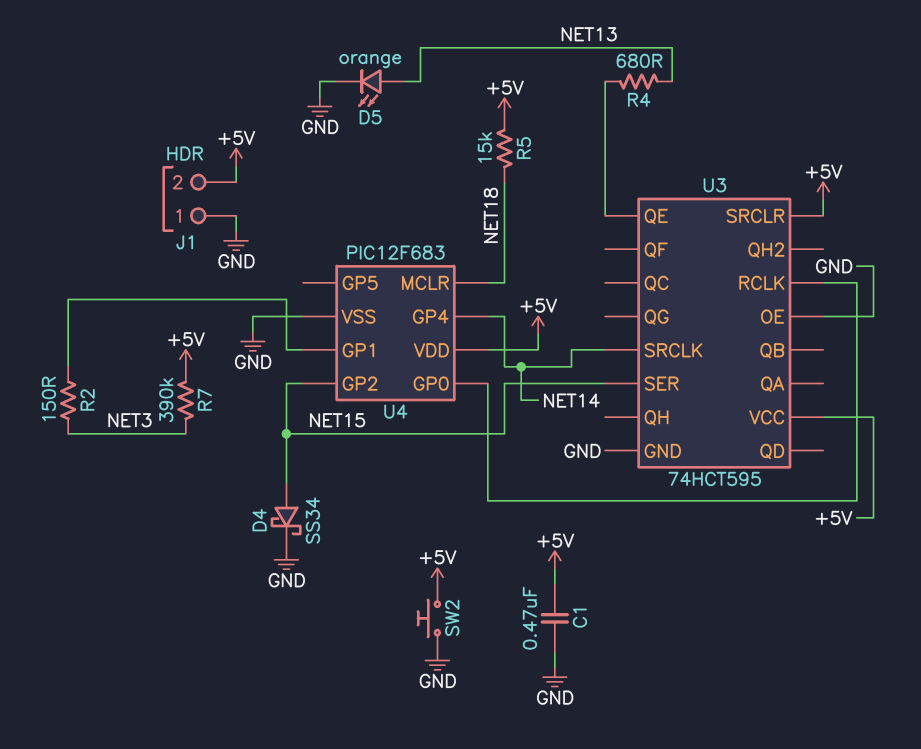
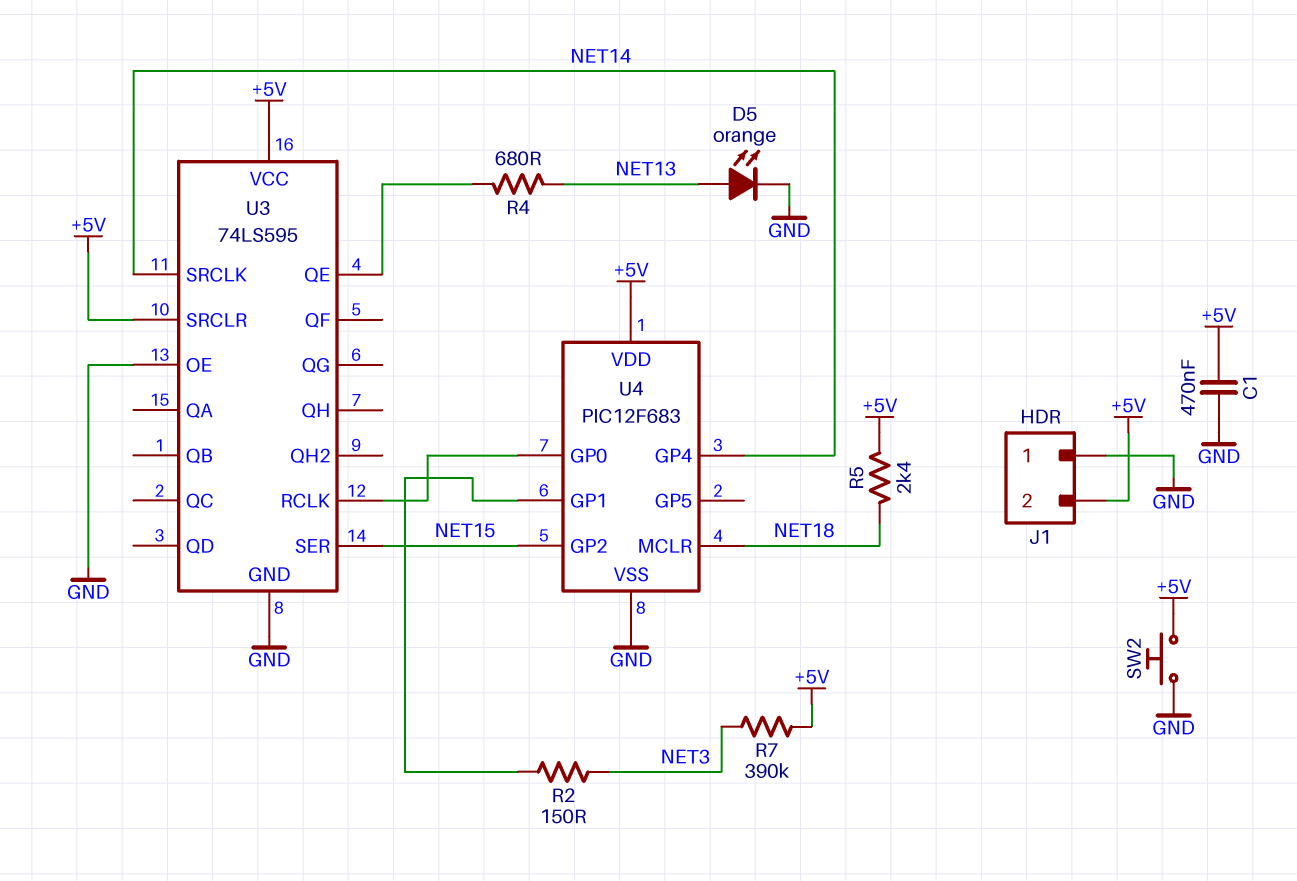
D4: schottky SS34 (A NET15, K GND) -> none
R5: 15k (+5V, NET18) -> 2.4k (+5V, NET18)
U3: 74HCT595 -> 74LS595

